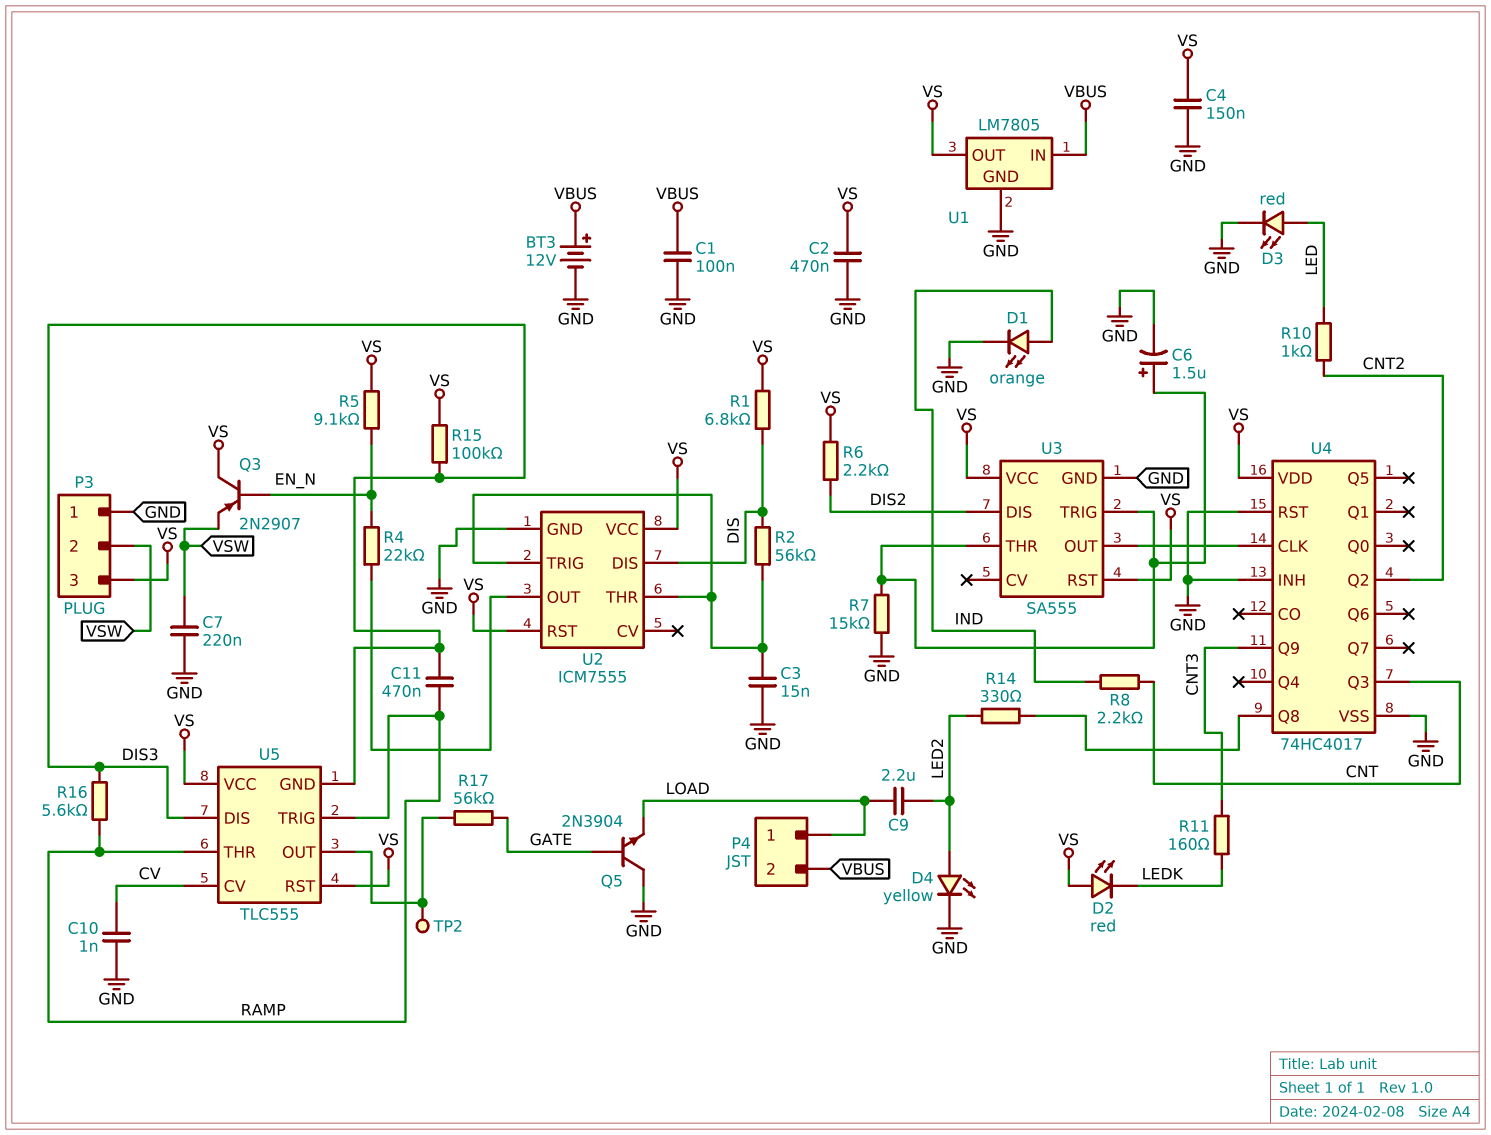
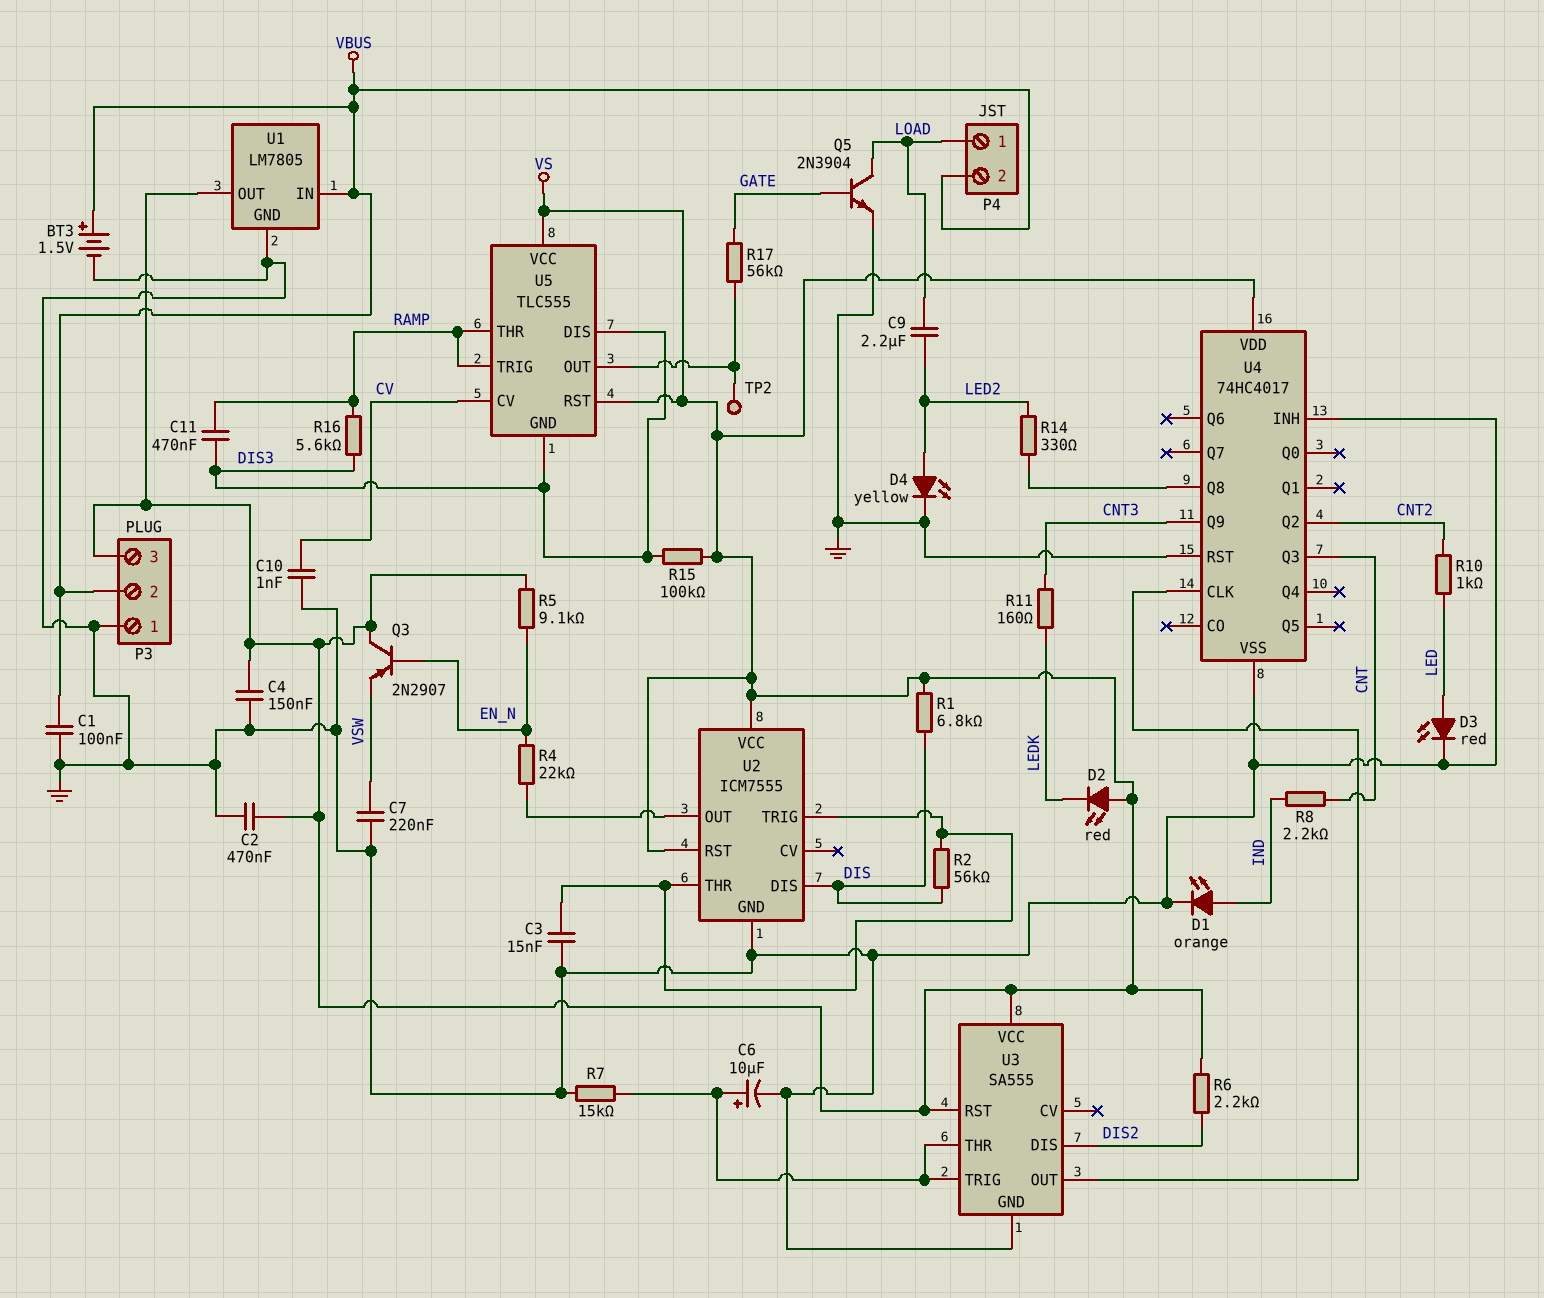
BT3: 12V (plus VBUS, minus GND) -> 1.5V (plus VBUS, minus GND)
C6: 1.5uF (plus U3/THR, minus GND) -> 10uF (plus U3/THR, minus GND)
P3 pin 2: VSW -> VBUS
Q5: NPN 2N3904 (B GATE, C GND, E LOAD) -> NPN 2N3904 (B GATE, C LOAD, E GND)

